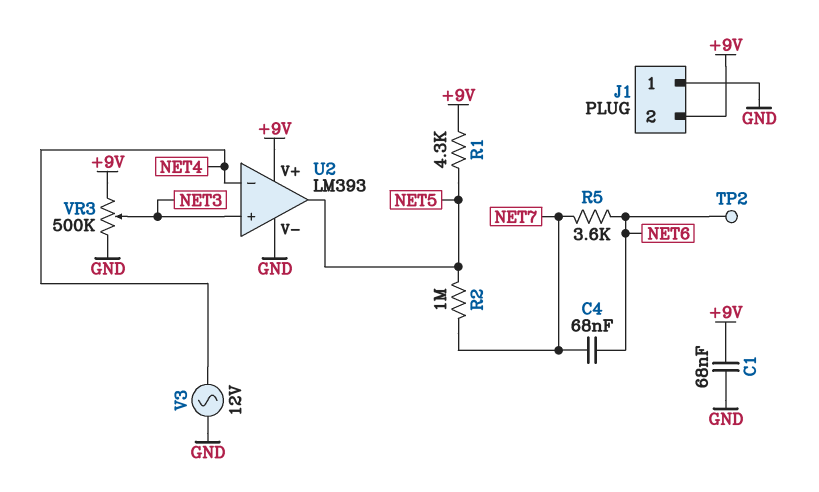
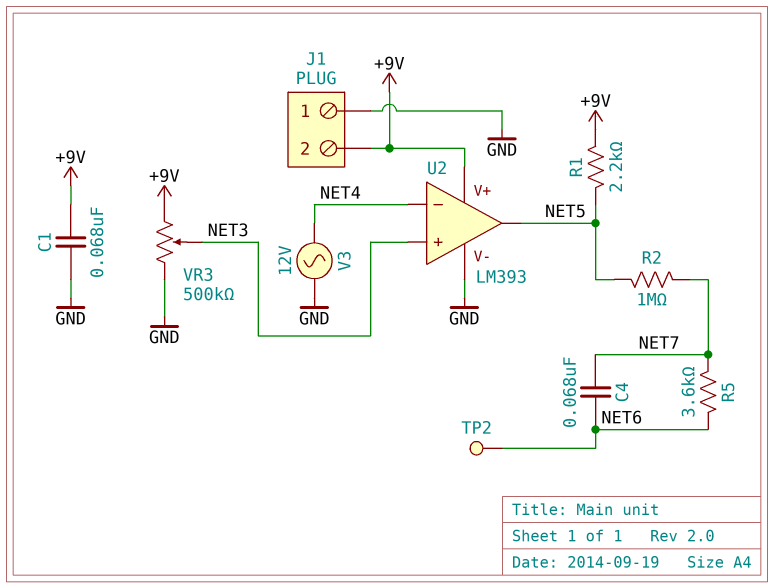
R1: 4.3k (+9V, NET5) -> 2.2k (+9V, NET5)

